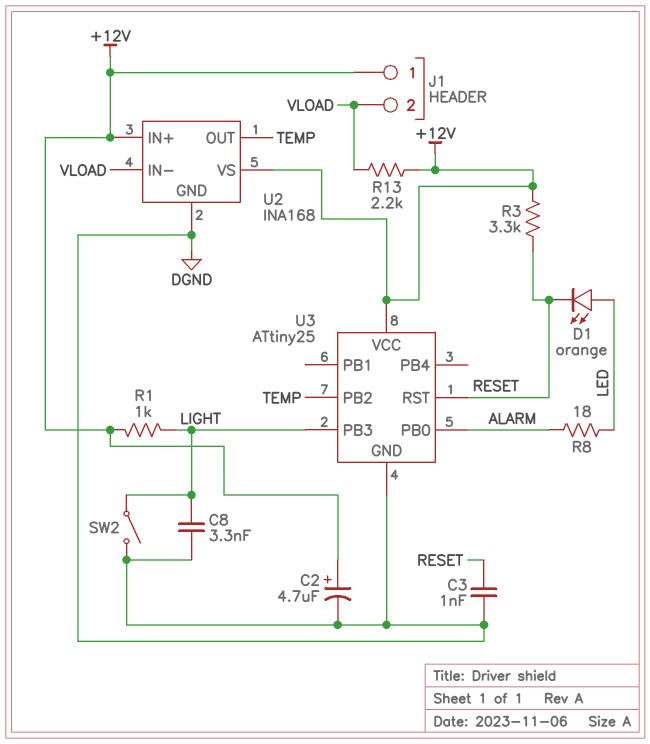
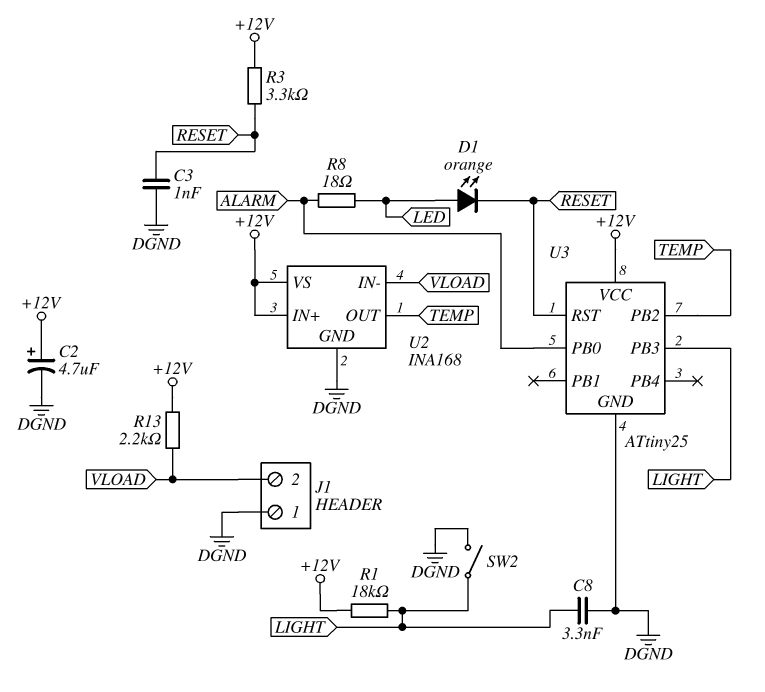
J1 pin 1: +12V -> DGND
R1: 1k (+12V, LIGHT) -> 18k (+12V, LIGHT)

